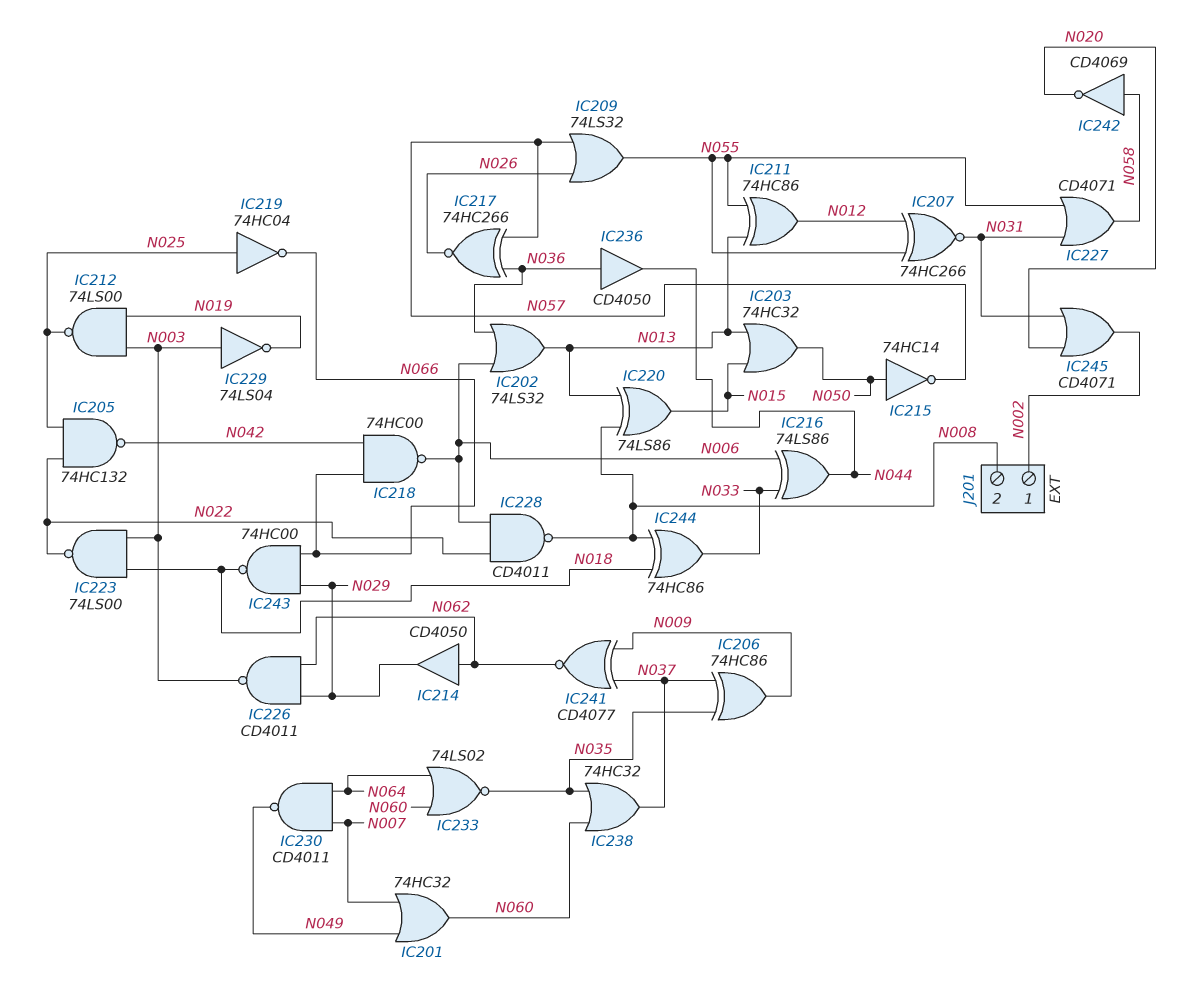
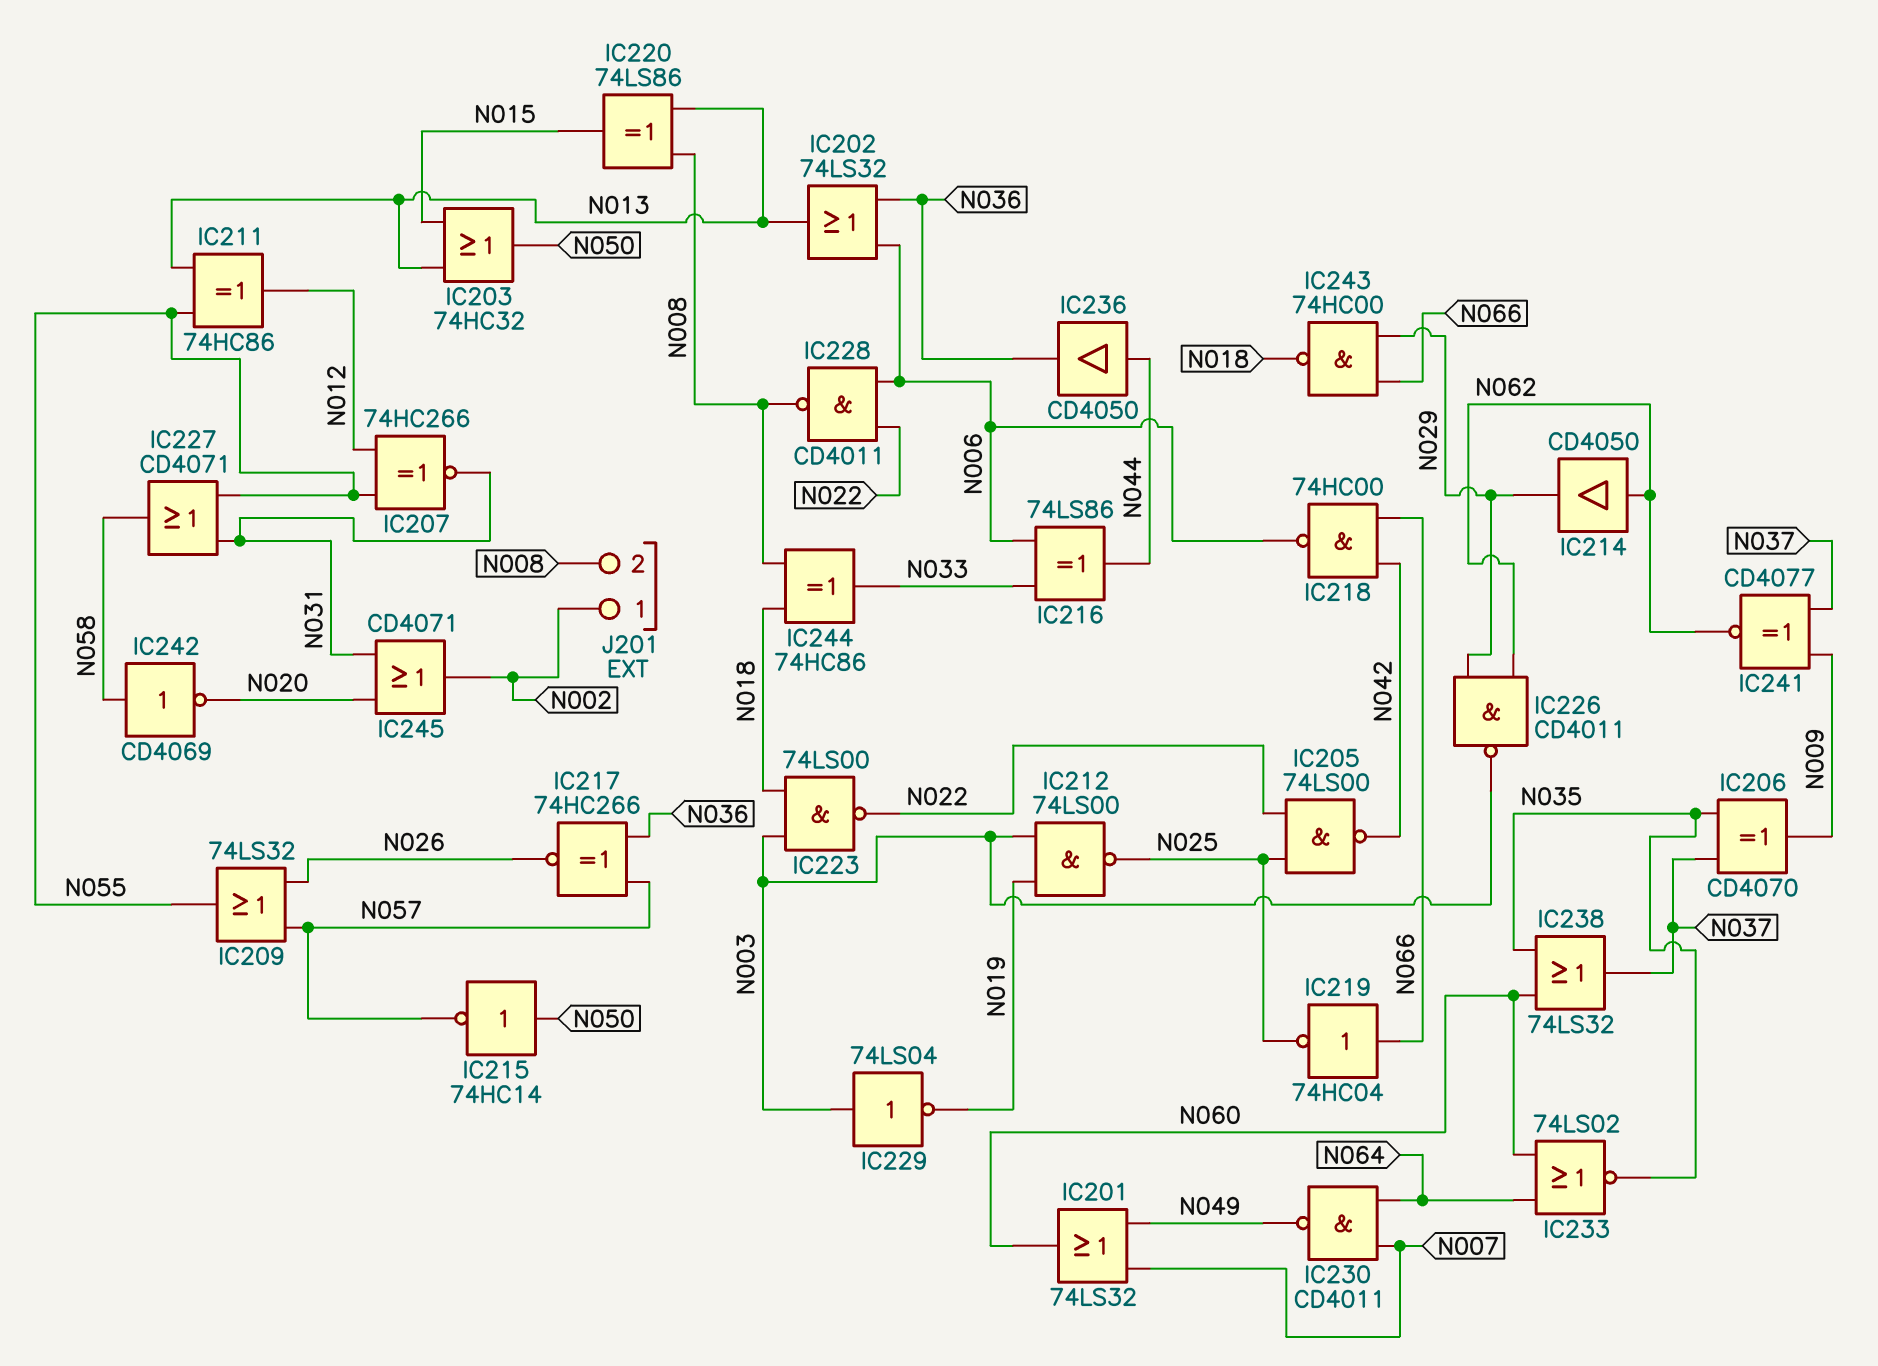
IC201: OR 74HC32 (in N007, in N049, out N060) -> OR 74LS32 (in N007, in N049, out N060)
IC205: NAND 74HC132 (in N022, in N025, out N042) -> NAND 74LS00 (in N022, in N025, out N042)
IC206: XOR 74HC86 (in N035, in N037, out N009) -> XOR CD4070 (in N035, in N037, out N009)
IC219: NOT 74HC04 (in N025, out N066) -> NOT 74HC04 (in N066, out N025)
IC236: buffer CD4050 (in N036, out N044) -> buffer CD4050 (in N044, out N036)
IC238: OR 74HC32 (in N035, in N060, out N037) -> OR 74LS32 (in N035, in N060, out N037)

